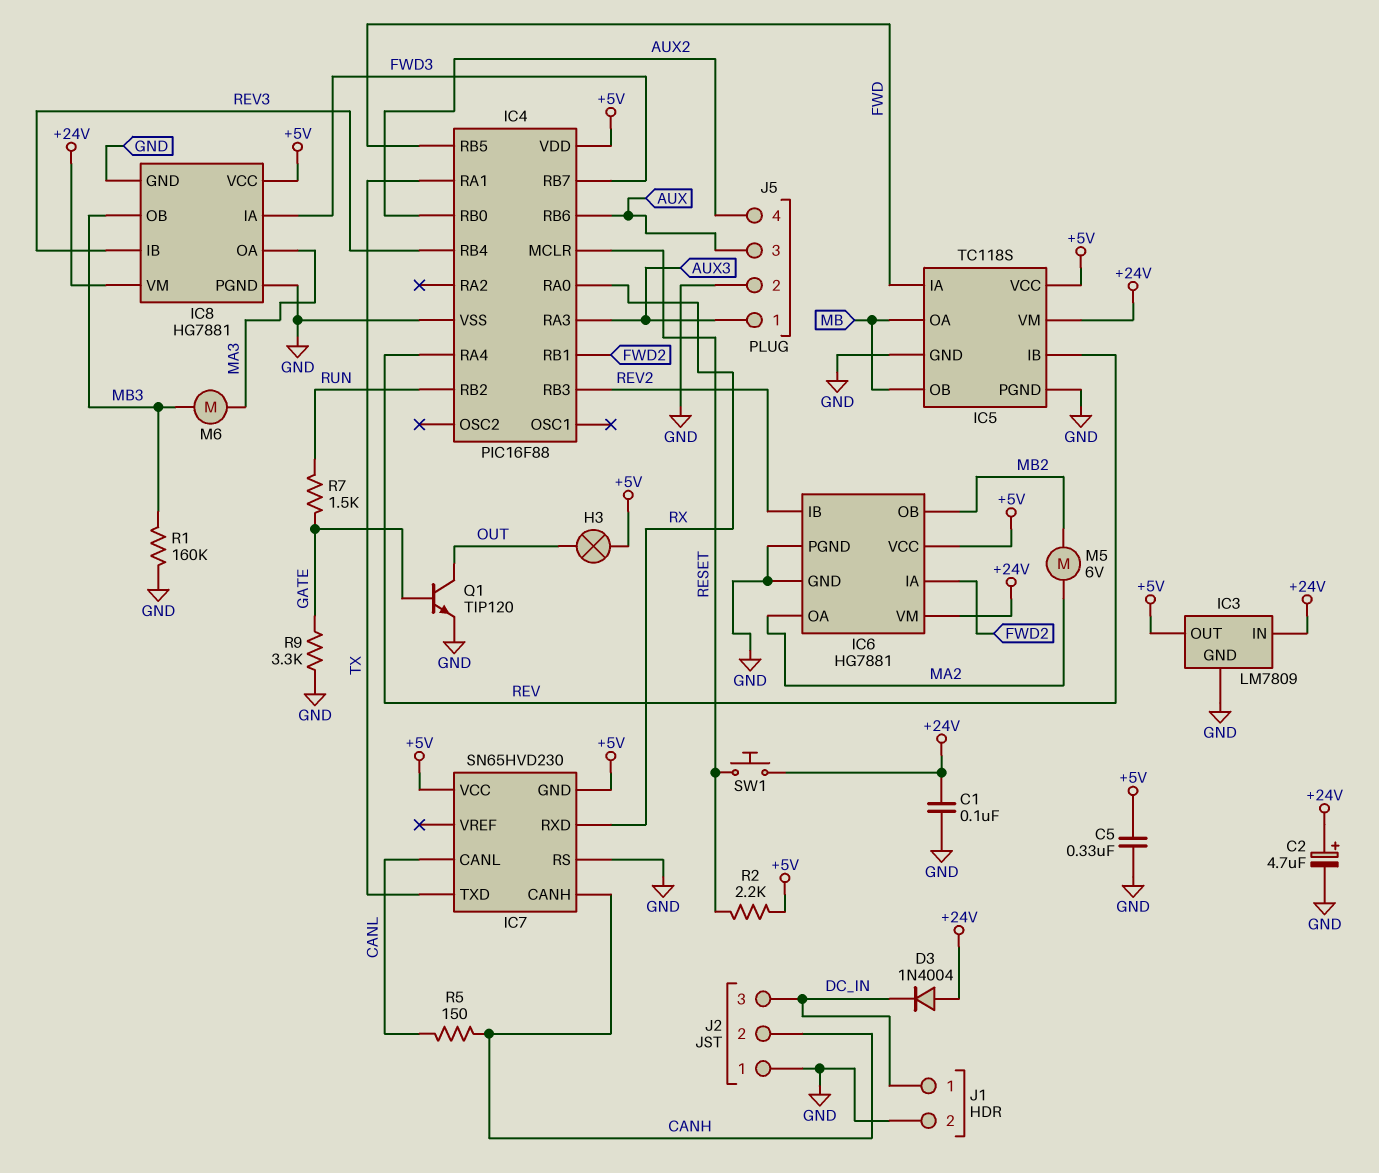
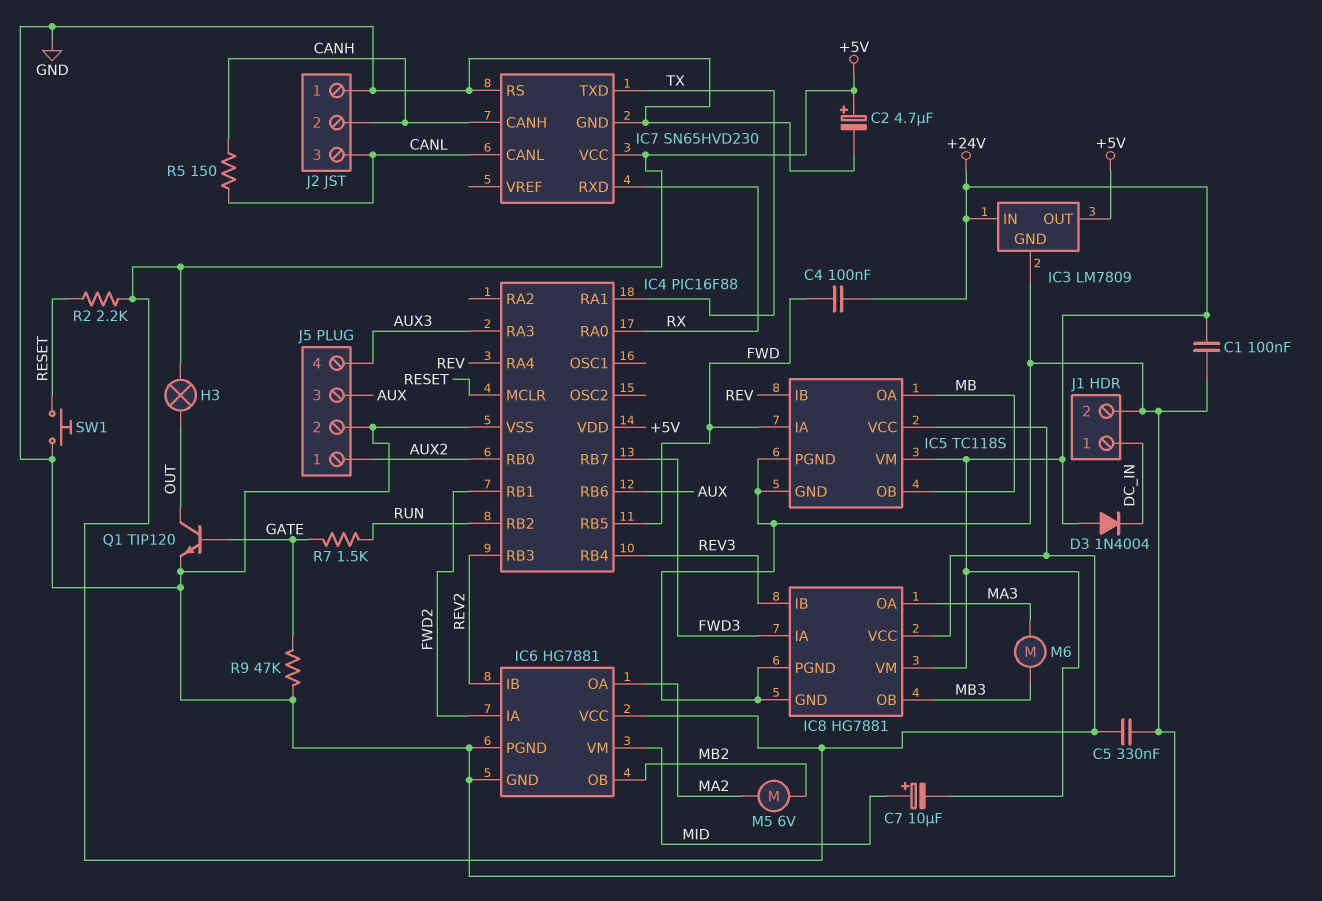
C2: 4.7uF (plus +24V, minus GND) -> 4.7uF (plus +5V, minus GND)
C4: none -> 100nF (+24V, FWD)
C7: none -> 10uF (plus MID, minus +24V)
IC6 pin VM: +24V -> MID
IC7 pin GND: +5V -> GND
J2 pin 3: DC_IN -> CANL
J5 pin 1: AUX3 -> AUX2
J5 pin 4: AUX2 -> AUX3
R1: 160k (GND, MB3) -> none
R9: 3.3k (GATE, GND) -> 47k (GATE, GND)
SW1: button (+24V, RESET) -> button (GND, RESET)

